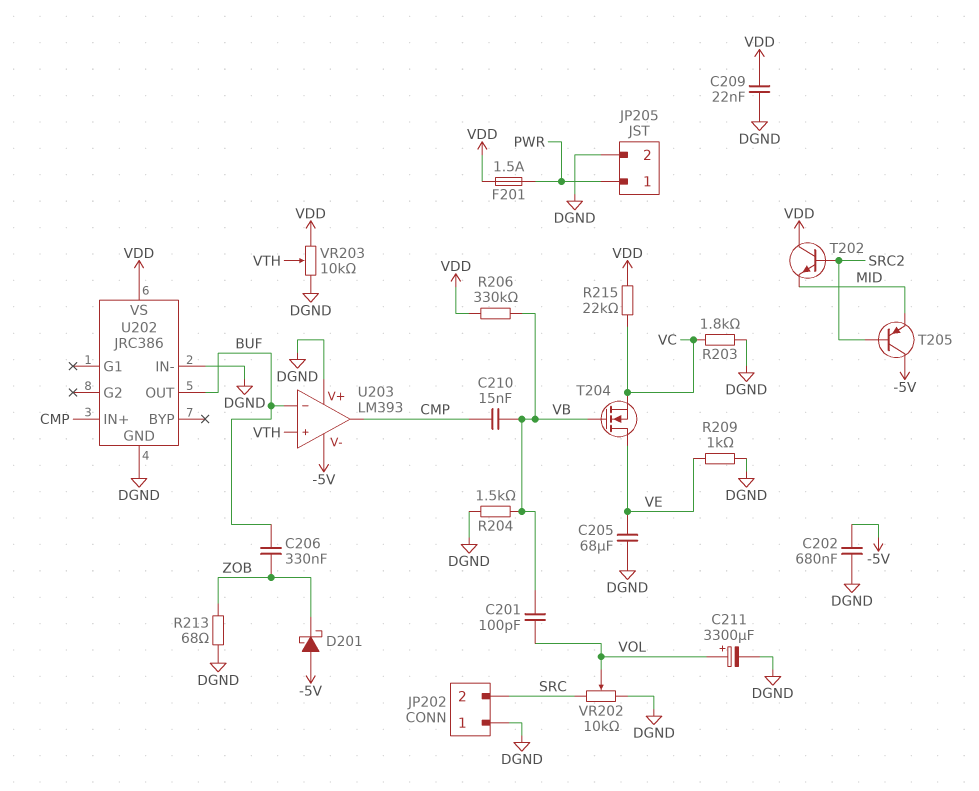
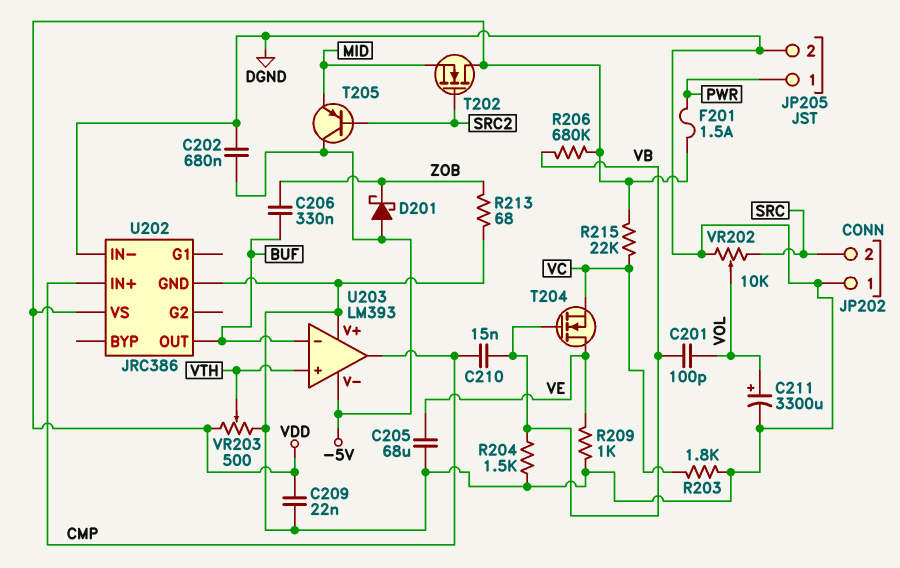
R206: 330k (VB, VDD) -> 680k (VB, VDD)
T202: NPN (B SRC2, C VDD, E MID) -> NMOS (G SRC2, D VDD, S MID)
VR203: 10k (DGND, VDD, wiper VTH) -> 500 (DGND, VDD, wiper VTH)

